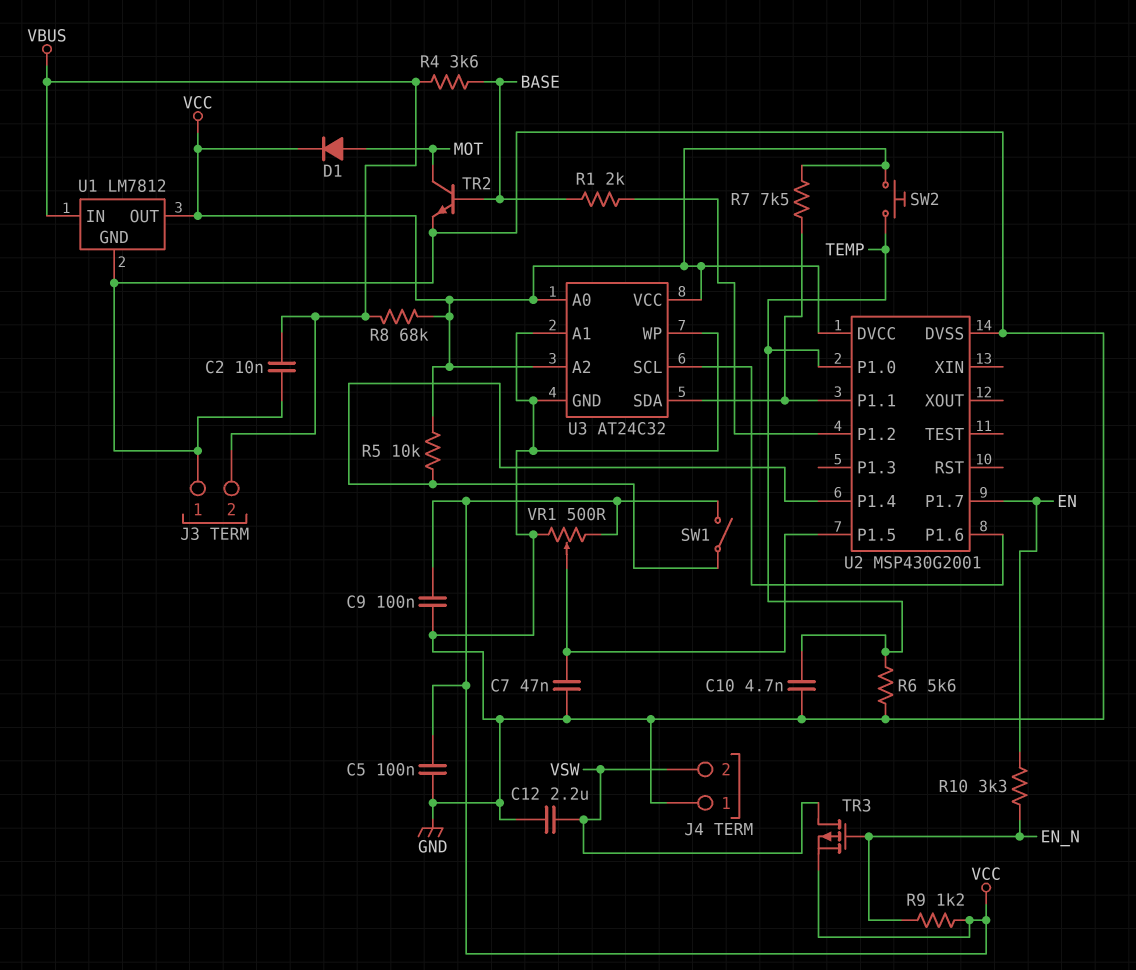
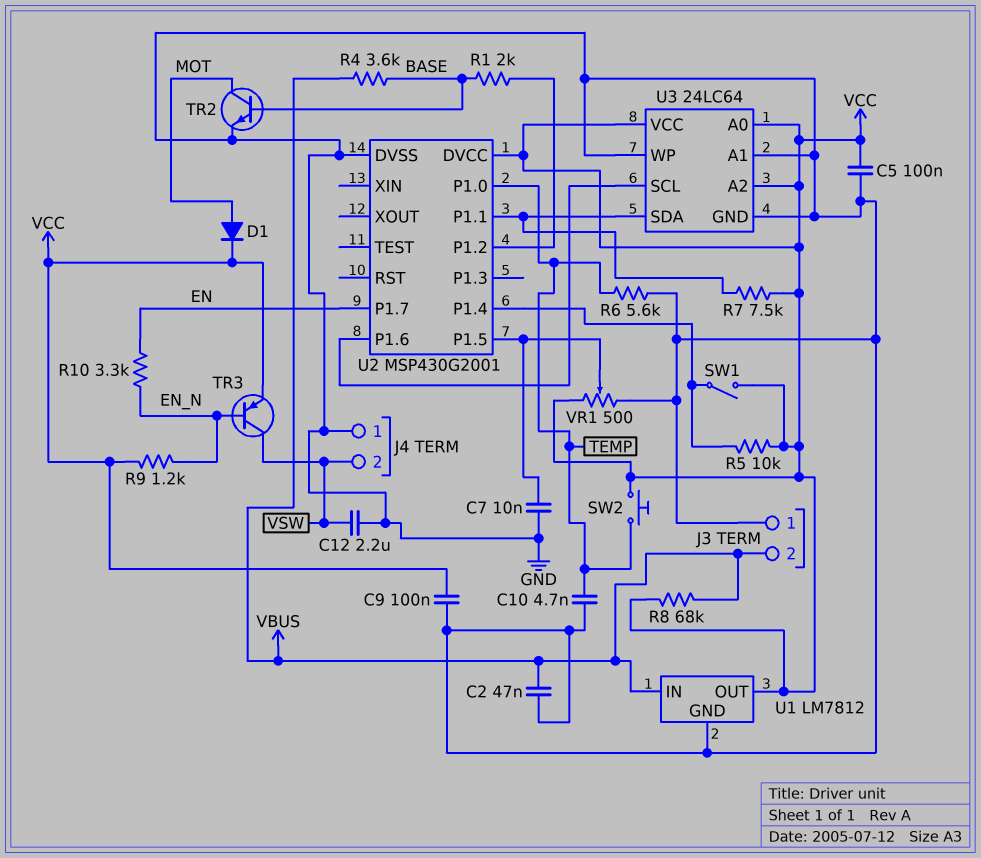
C2: 10nF (GND, VBUS) -> 47nF (GND, VBUS)
C7: 47nF (GND, U2/P1.5) -> 10nF (GND, U2/P1.5)
TR3: PMOS (G EN_N, D VSW, S VCC) -> PNP (B EN_N, C VSW, E VCC)
U3: AT24C32 -> 24LC64

